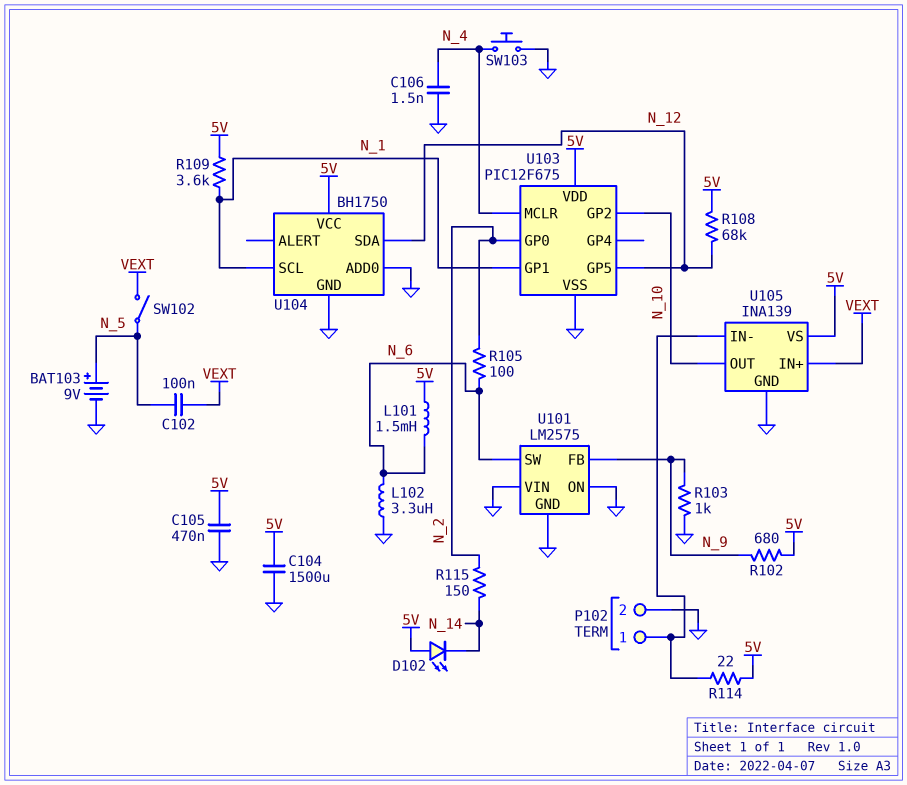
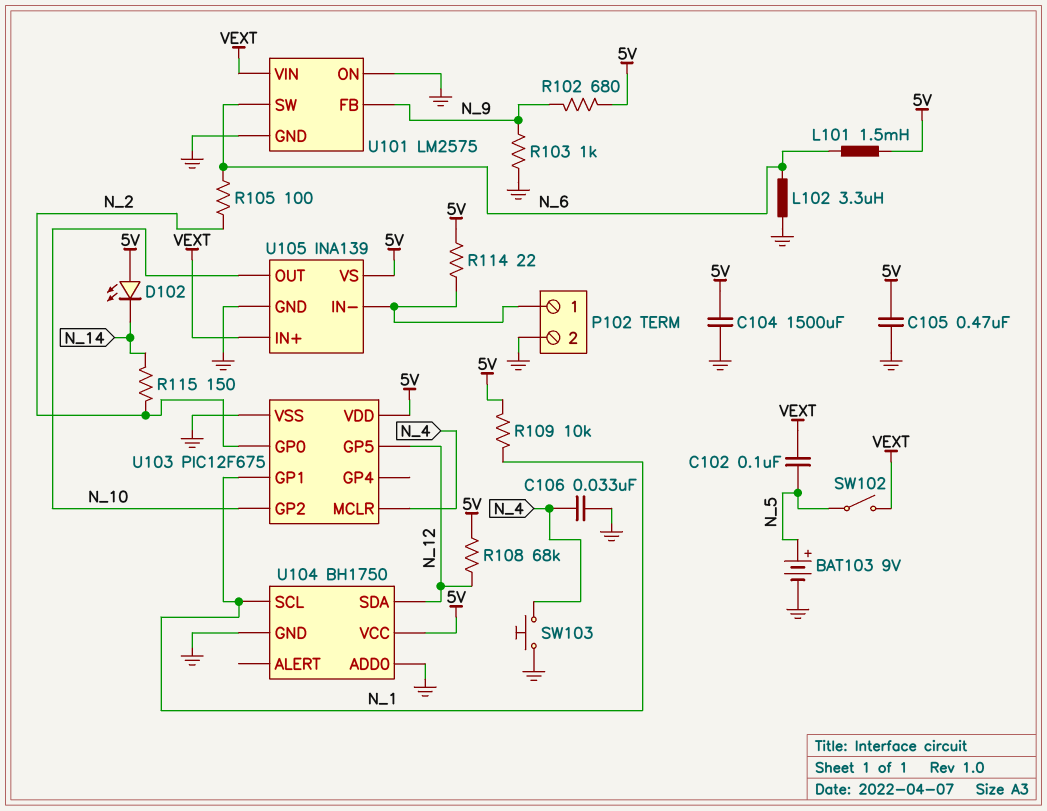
C106: 1.5nF (GND, N_4) -> 33nF (GND, N_4)
R109: 3.6k (5V, N_1) -> 10k (5V, N_1)
U101 pin VIN: GND -> VEXT

